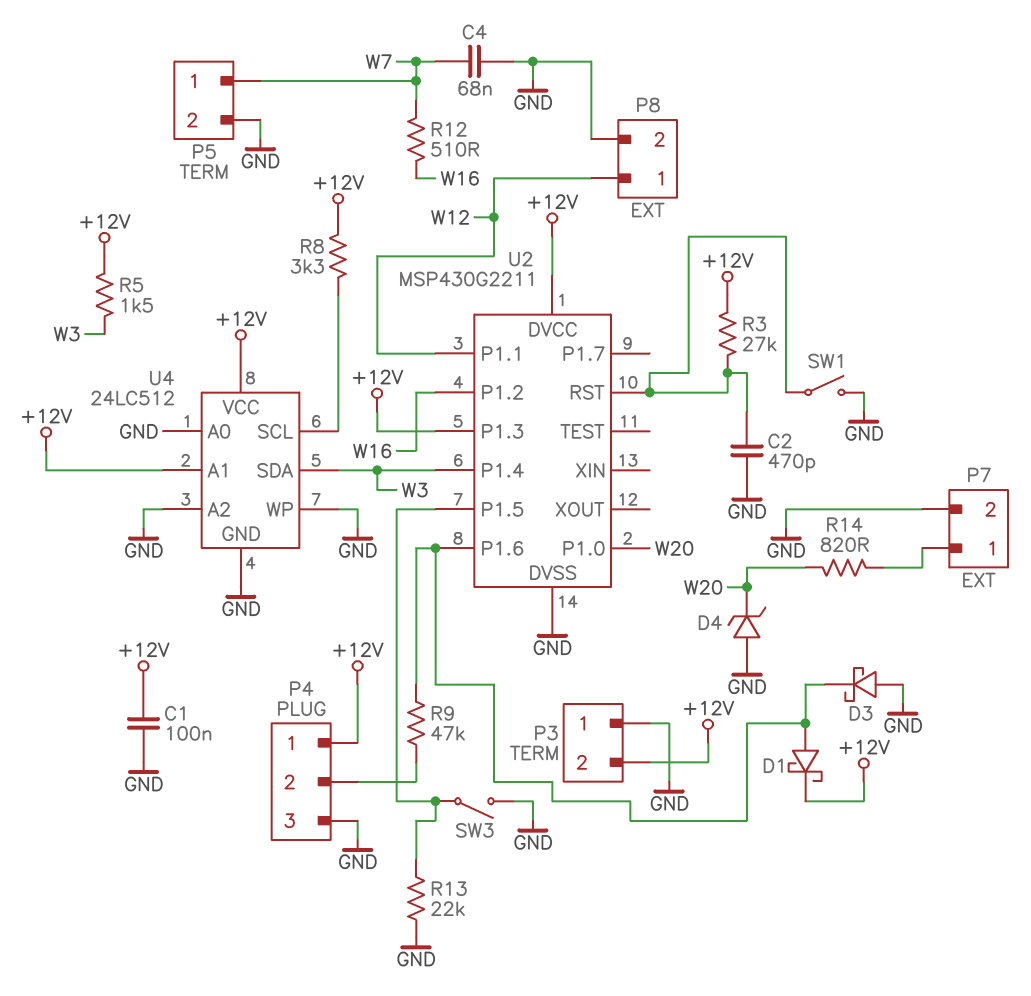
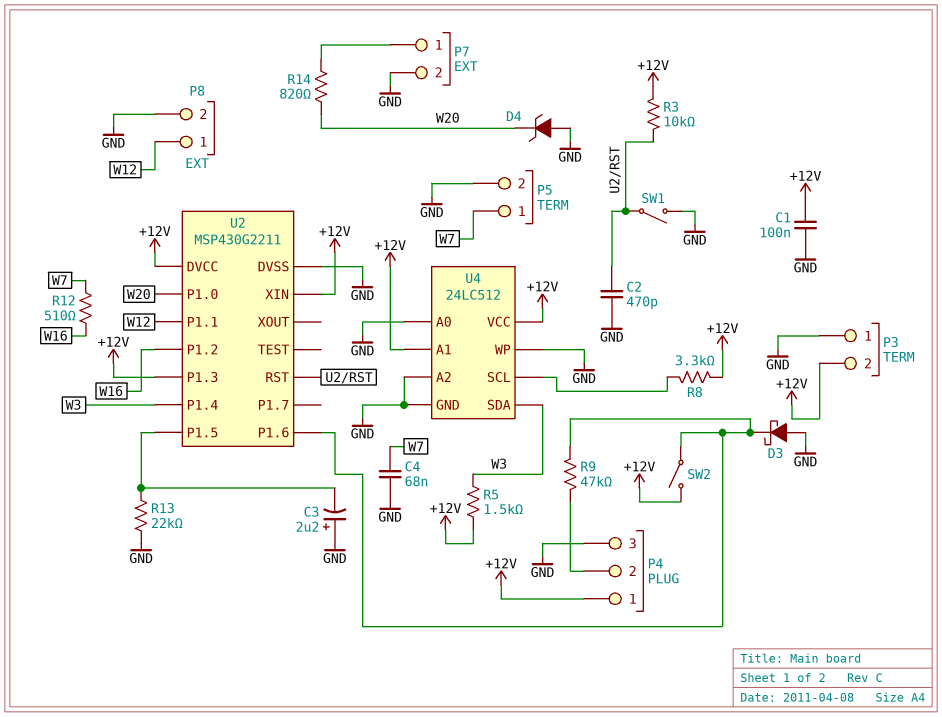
C3: none -> 2.2uF (plus GND, minus U2/P1.5)
D1: schottky (A U2/P1.6, K +12V) -> none
R3: 27k (+12V, U2/RST) -> 10k (+12V, U2/RST)
SW2: none -> switch (+12V, U2/P1.6)
SW3: switch (GND, U2/P1.5) -> none
U2 pin XIN: none -> +12V

